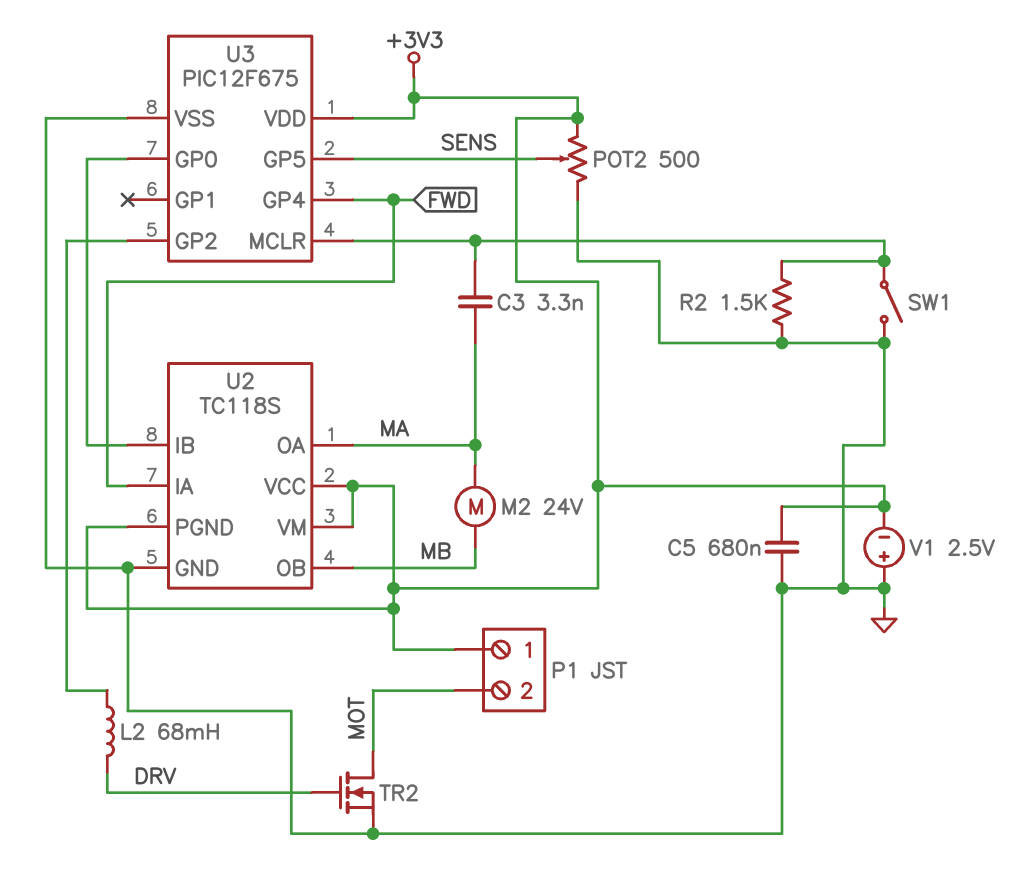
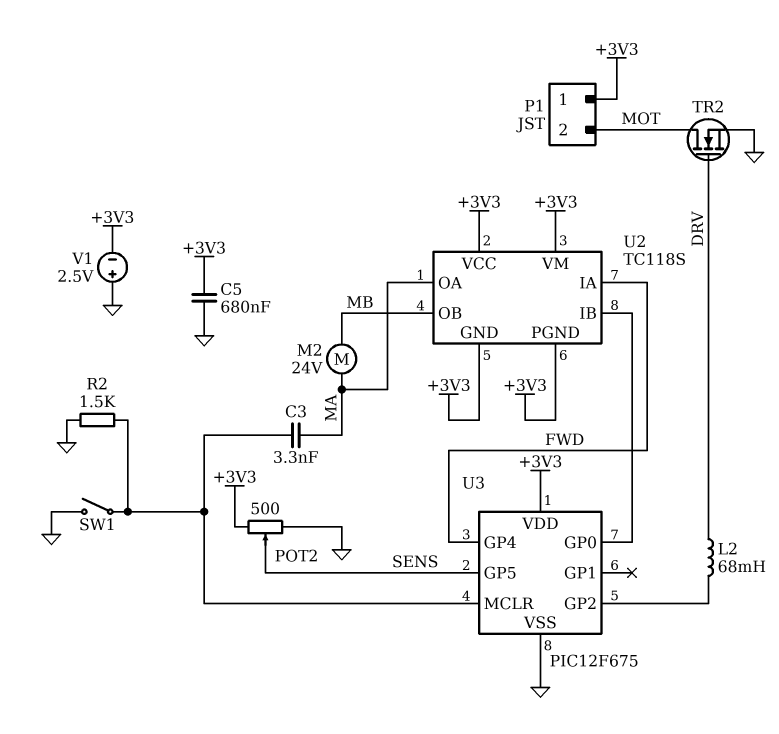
U2 pin GND: GND -> +3V3

